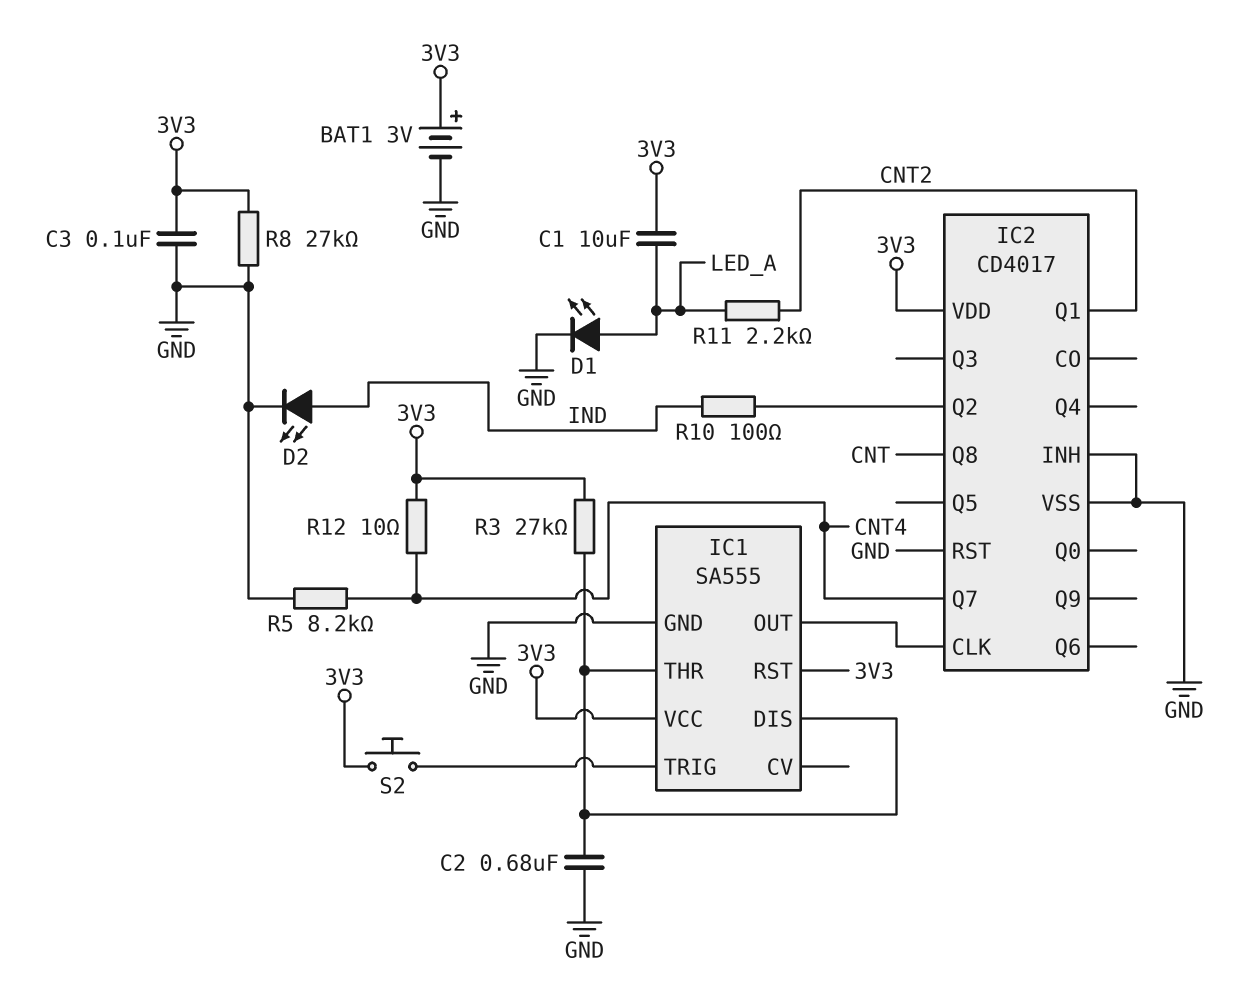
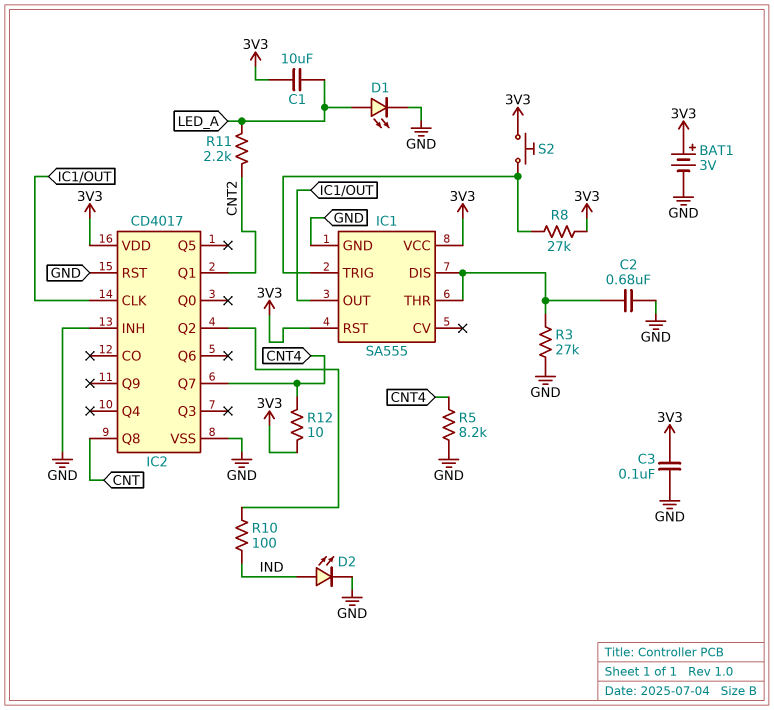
R3: 27k (3V3, IC1/DIS) -> 27k (GND, IC1/DIS)
R8: 27k (3V3, GND) -> 27k (3V3, IC1/TRIG)

